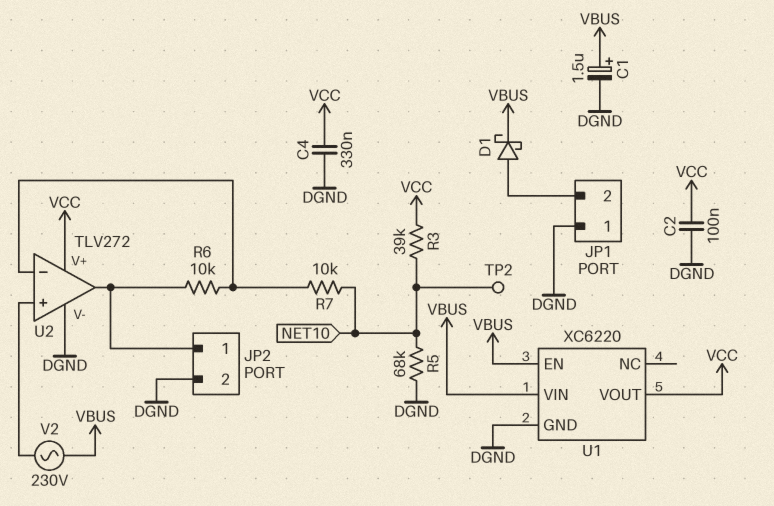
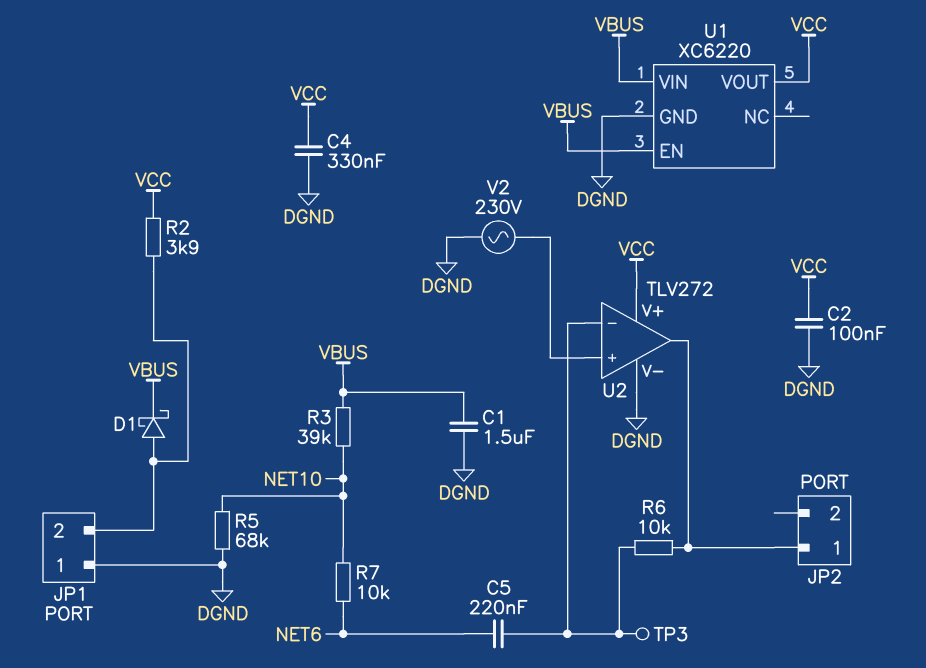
C1: 1.5uF (plus VBUS, minus DGND) -> 1.5uF (DGND, VBUS)
C5: none -> 220nF (NET6, U2/in-)
JP2 pin 2: DGND -> none
R2: none -> 3.9k (JP1/2, VCC)
R3: 39k (NET10, VCC) -> 39k (NET10, VBUS)
R7: 10k (NET10, U2/in-) -> 10k (NET6, NET10)
TP2: test point (NET10) -> none
TP3: none -> test point (U2/in-)
V2: AC 230V (U2/in+, VBUS) -> AC 230V (DGND, U2/in+)

